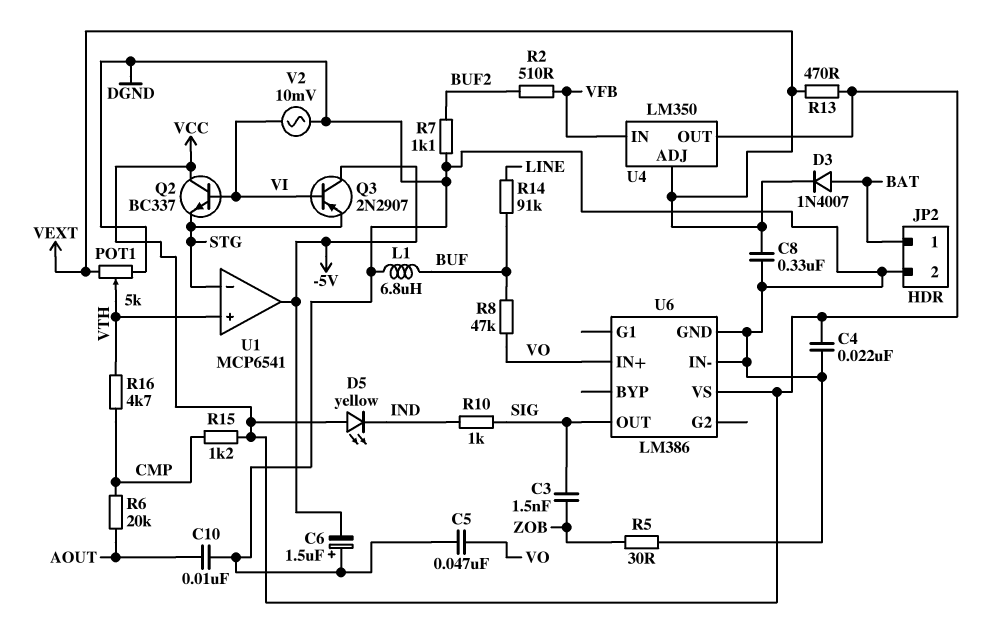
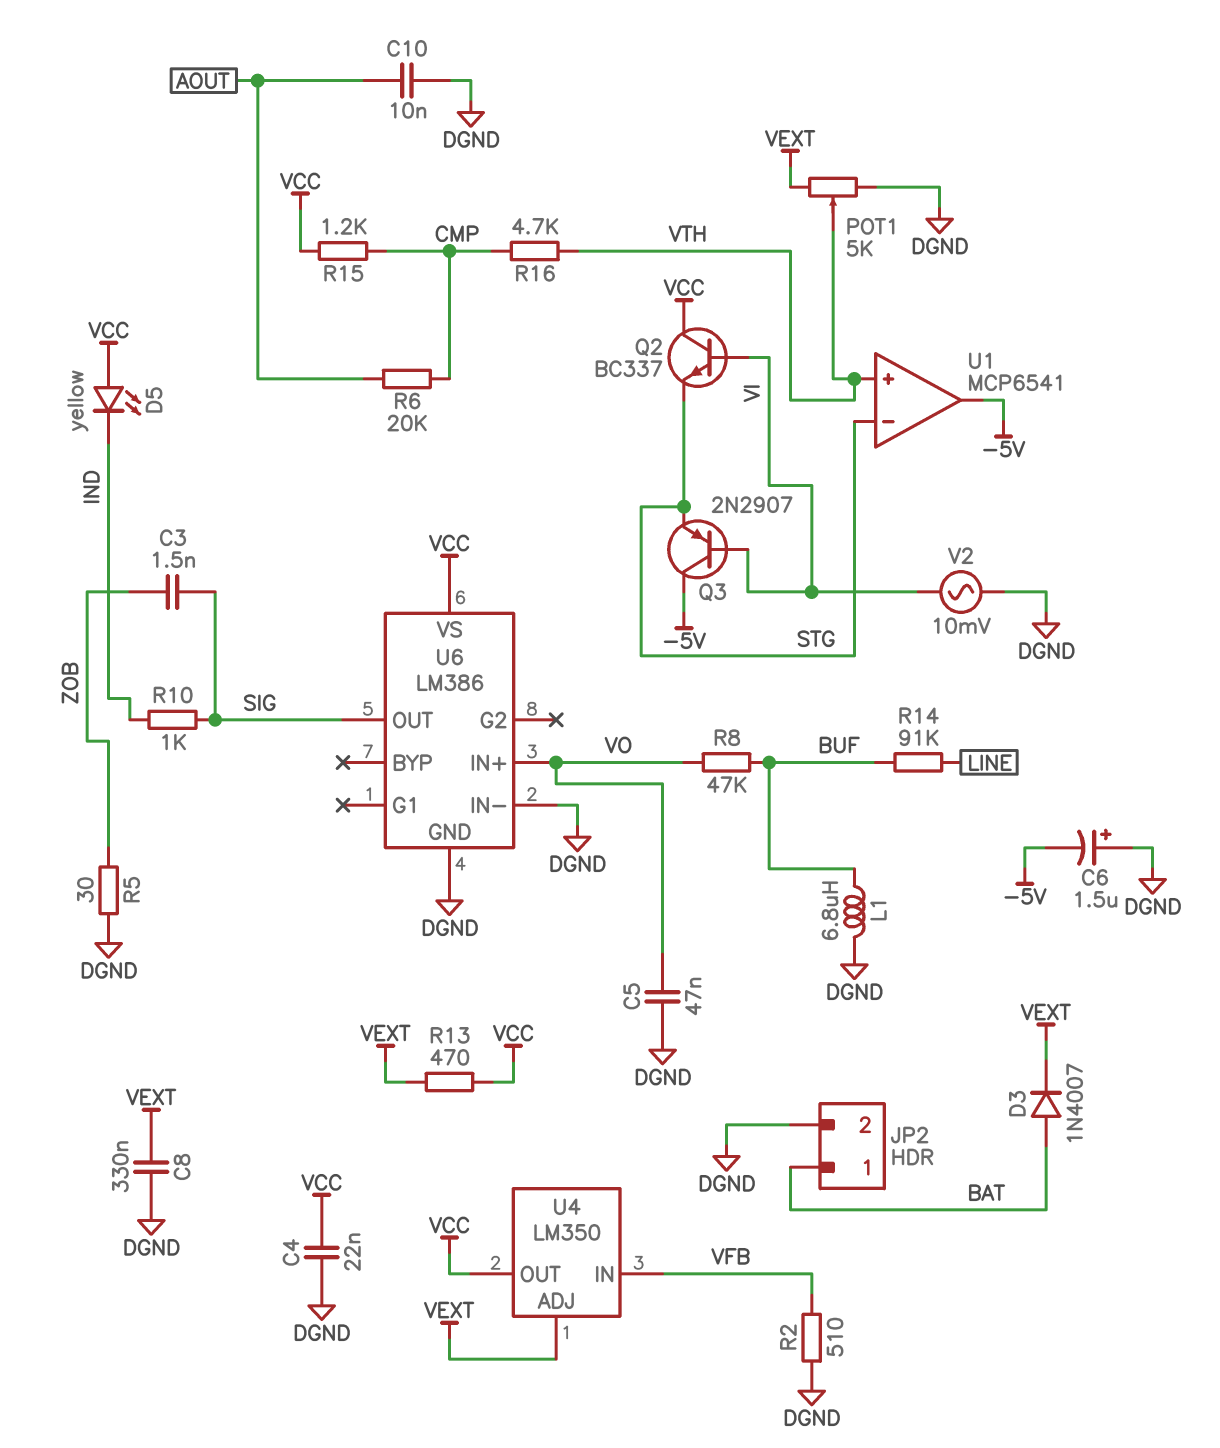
R2: 510 (BUF2, VFB) -> 510 (DGND, VFB)
R7: 1.1k (BUF2, DGND) -> none

